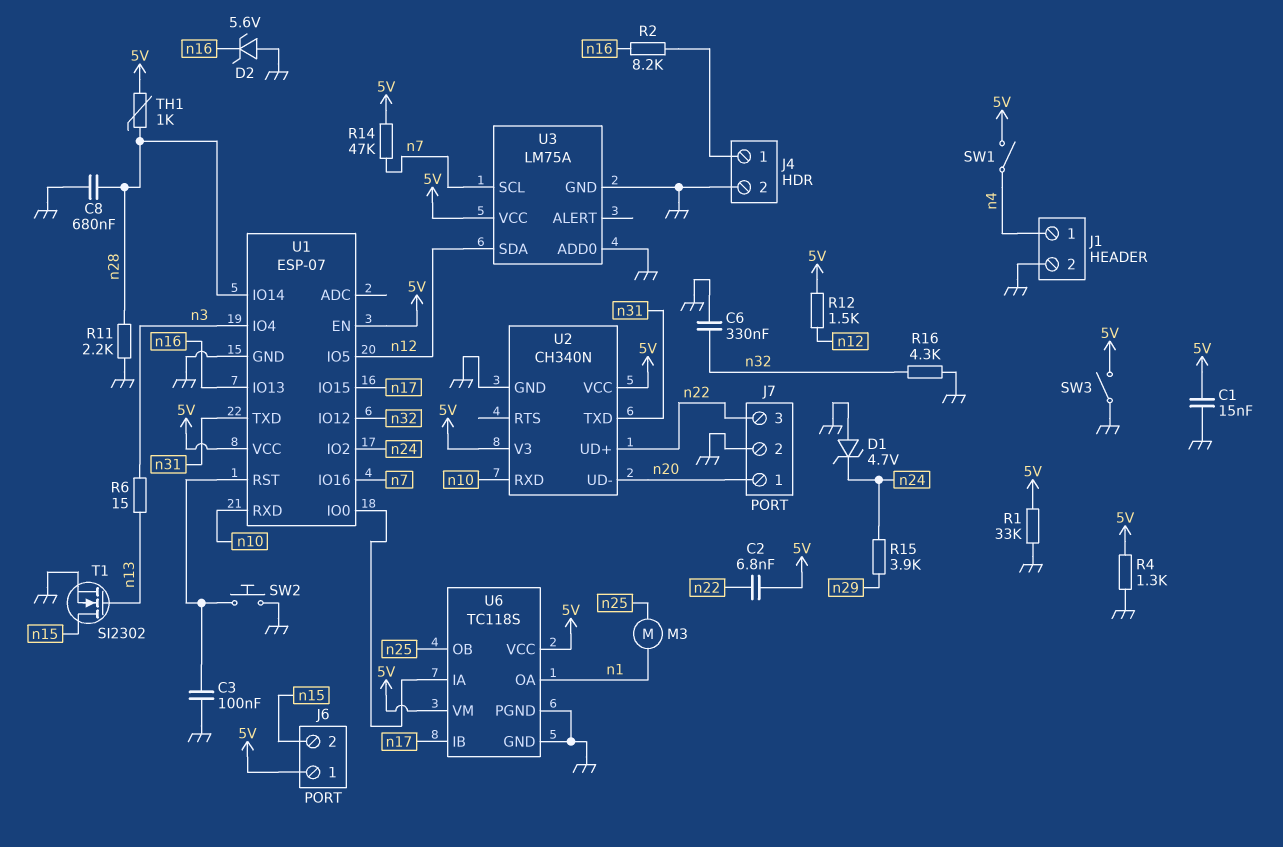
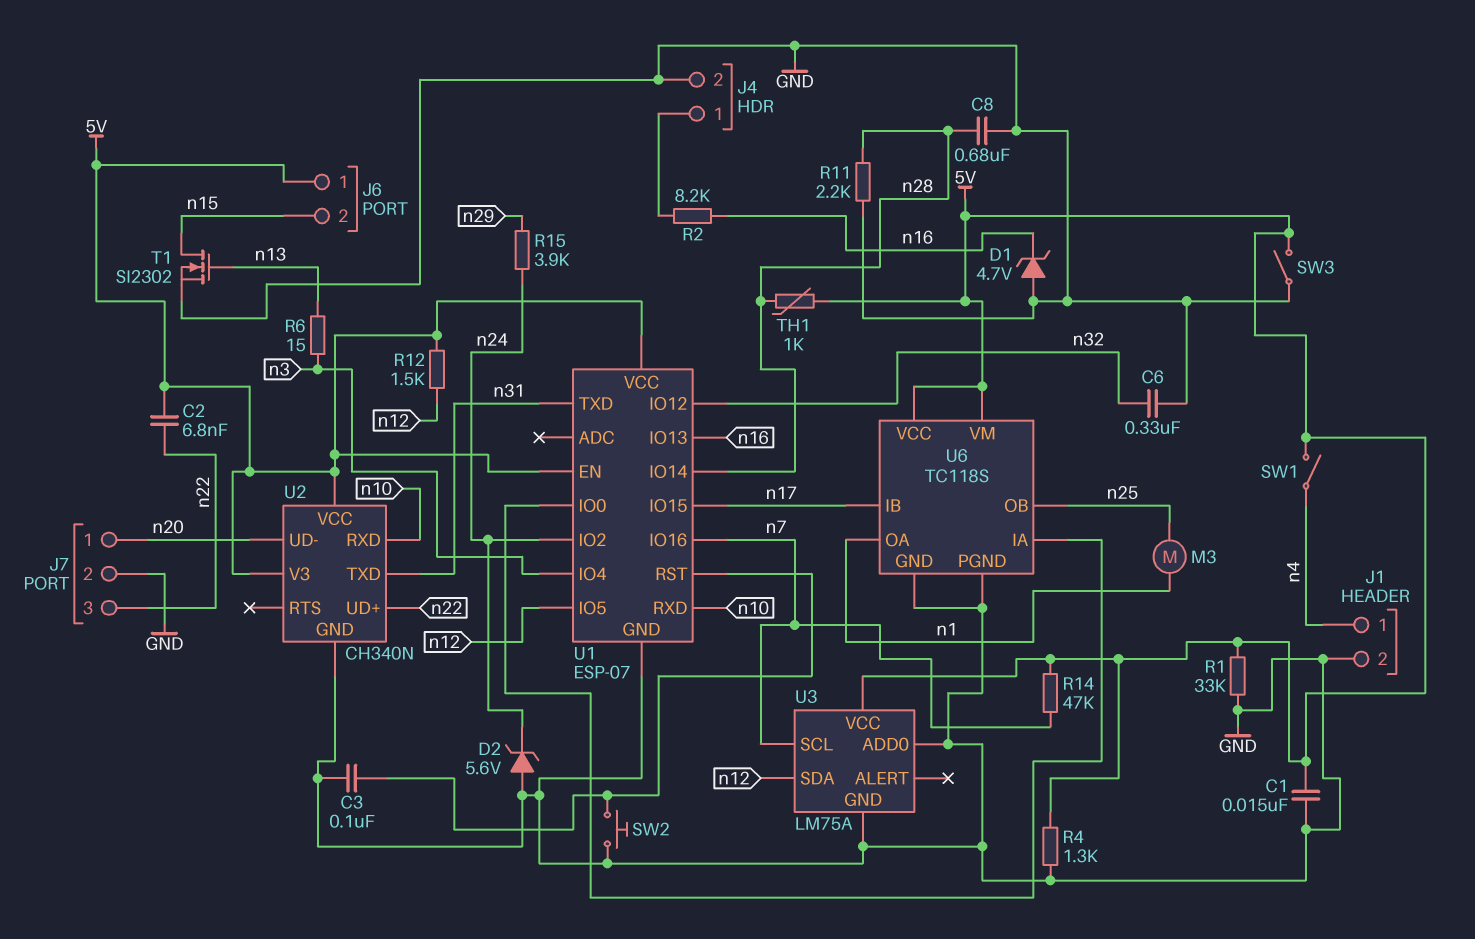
D1: zener 4.7V (A GND, K n24) -> zener 4.7V (A GND, K n16)
D2: zener 5.6V (A GND, K n16) -> zener 5.6V (A GND, K n24)
R16: 4.3k (GND, n32) -> none

